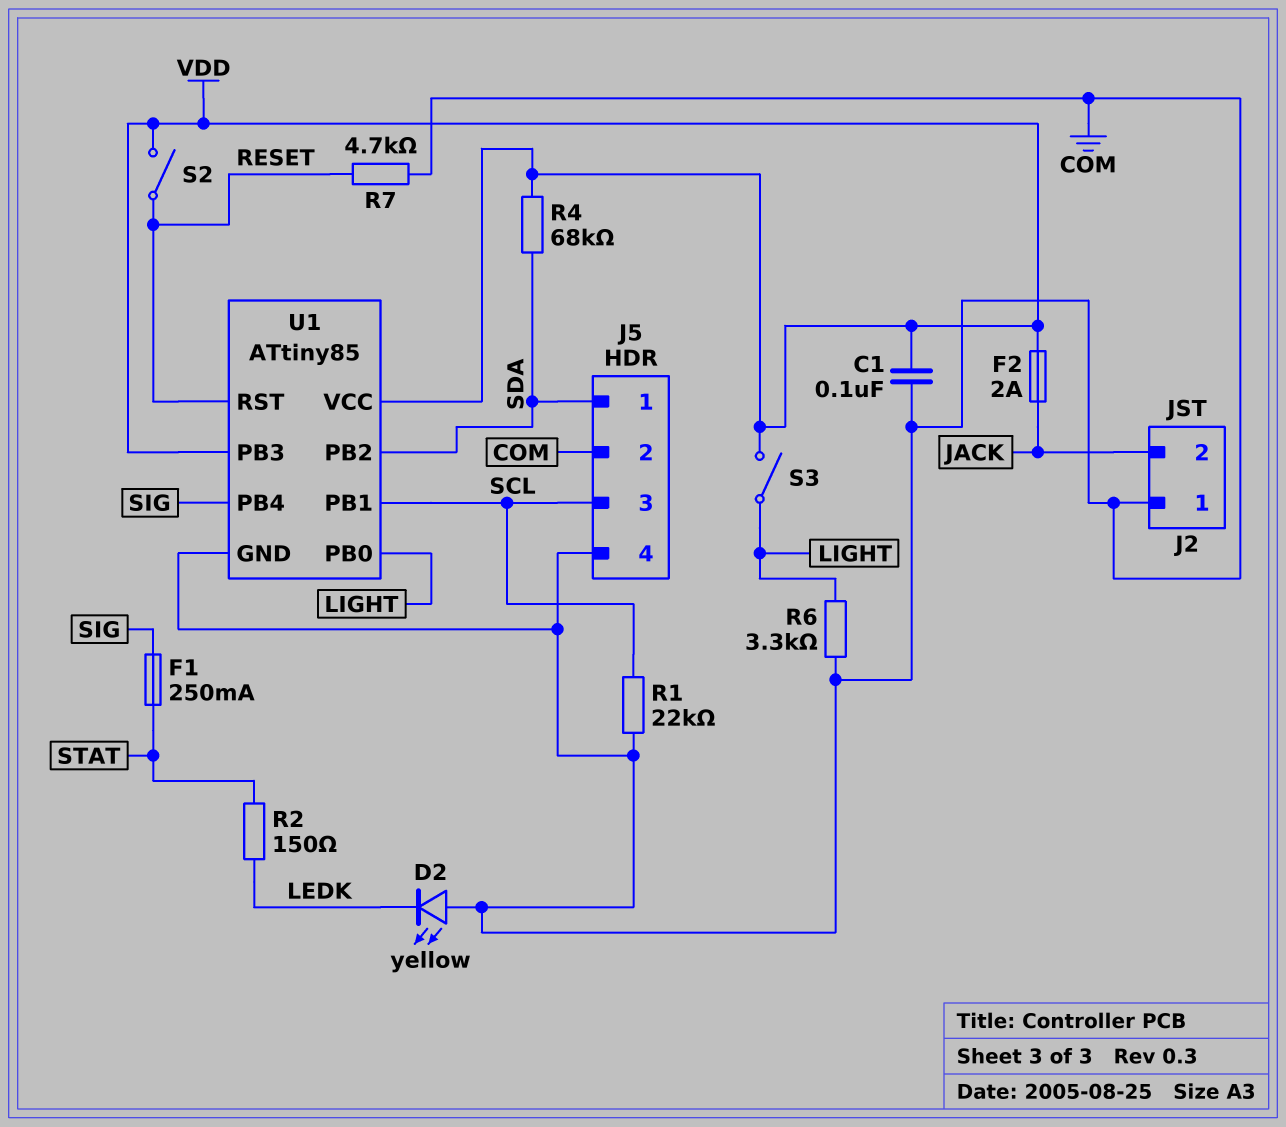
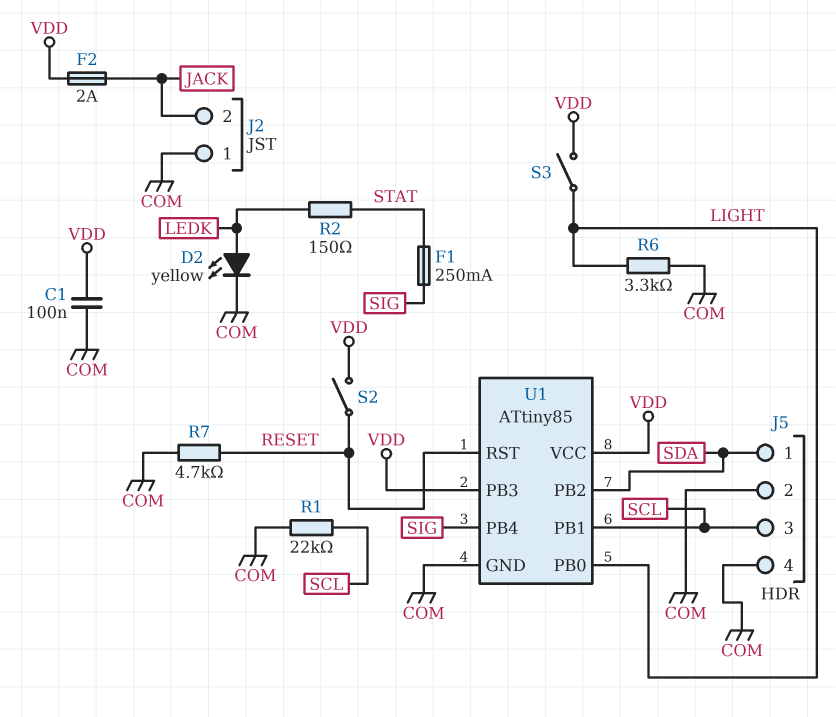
D2: LED yellow (A COM, K LEDK) -> LED yellow (A LEDK, K COM)
R4: 68k (SDA, VDD) -> none

